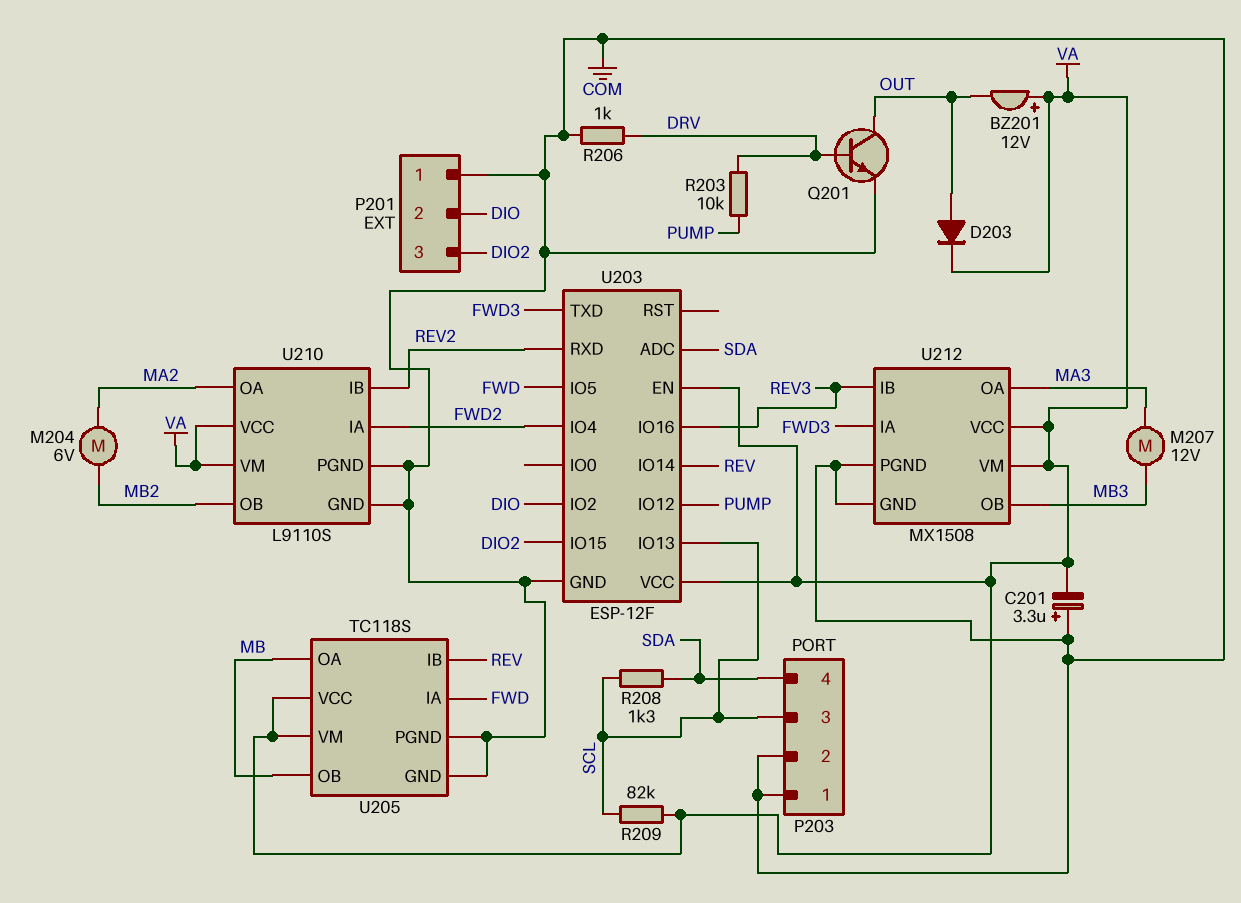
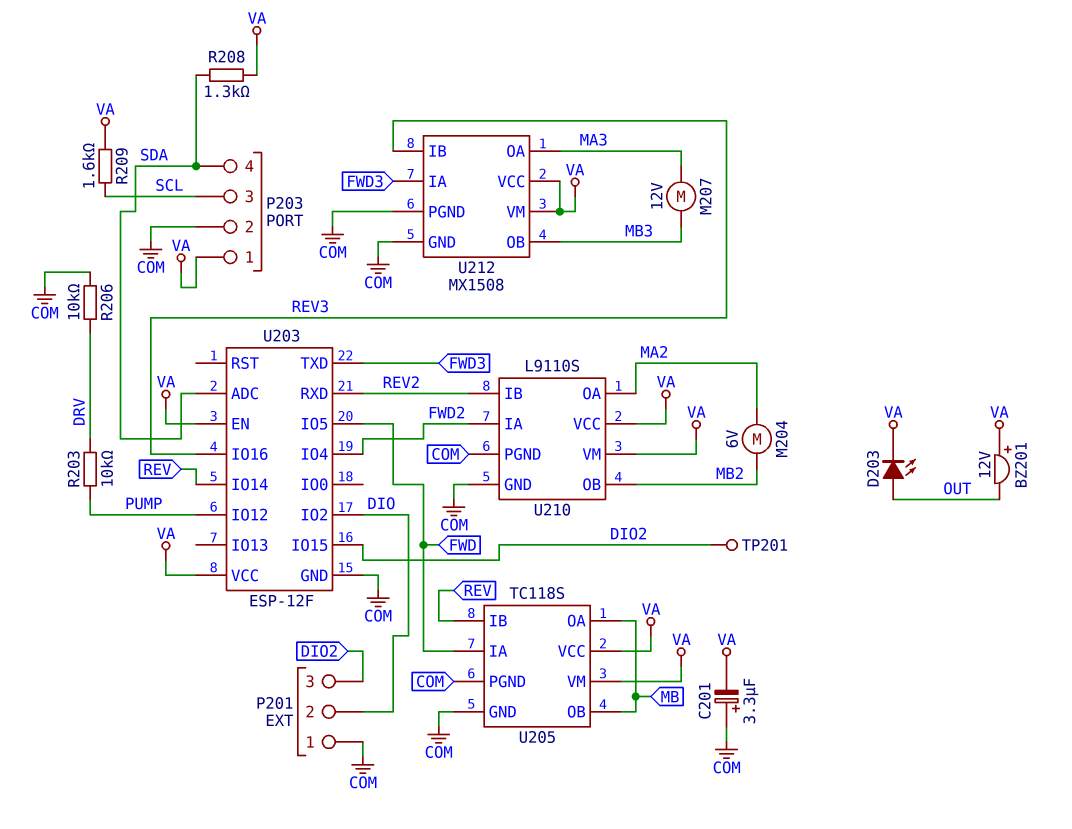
D203: diode (A OUT, K VA) -> LED (A OUT, K VA)
P203 pin 1: COM -> VA
Q201: NPN (B DRV, C OUT, E COM) -> none
R206: 1k (COM, DRV) -> 10k (COM, DRV)
R208: 1.3k (SCL, SDA) -> 1.3k (SDA, VA)
R209: 82k (SCL, VA) -> 1.6k (SCL, VA)
TP201: none -> test point (DIO2)
U203 pin IO13: SCL -> none

